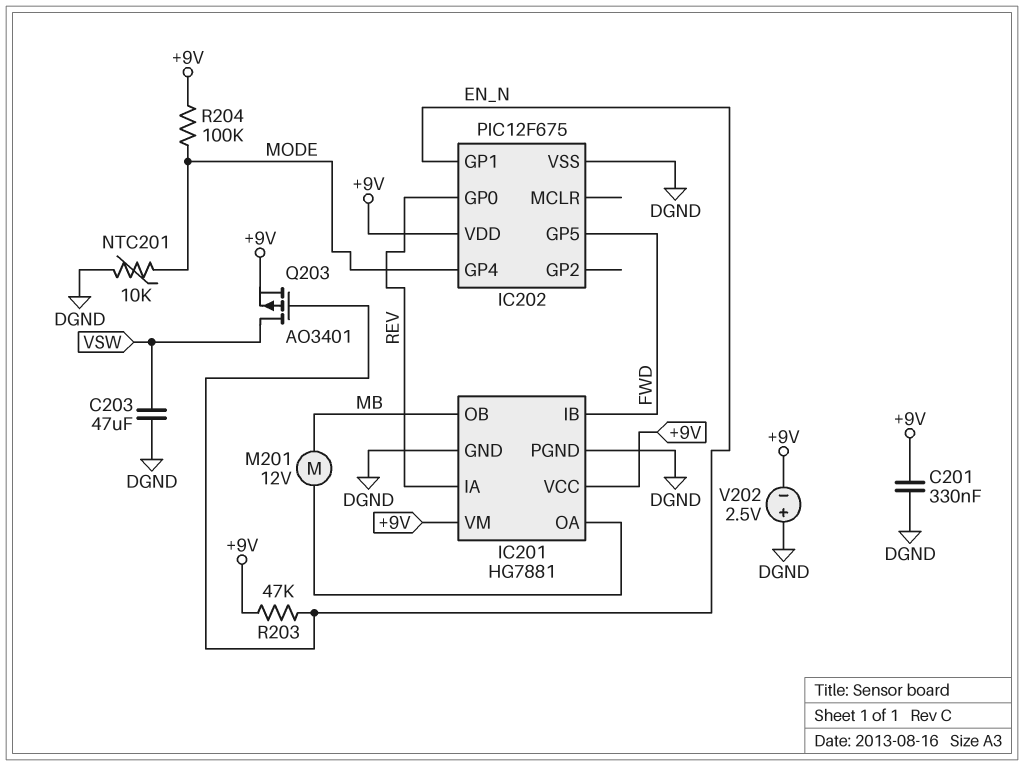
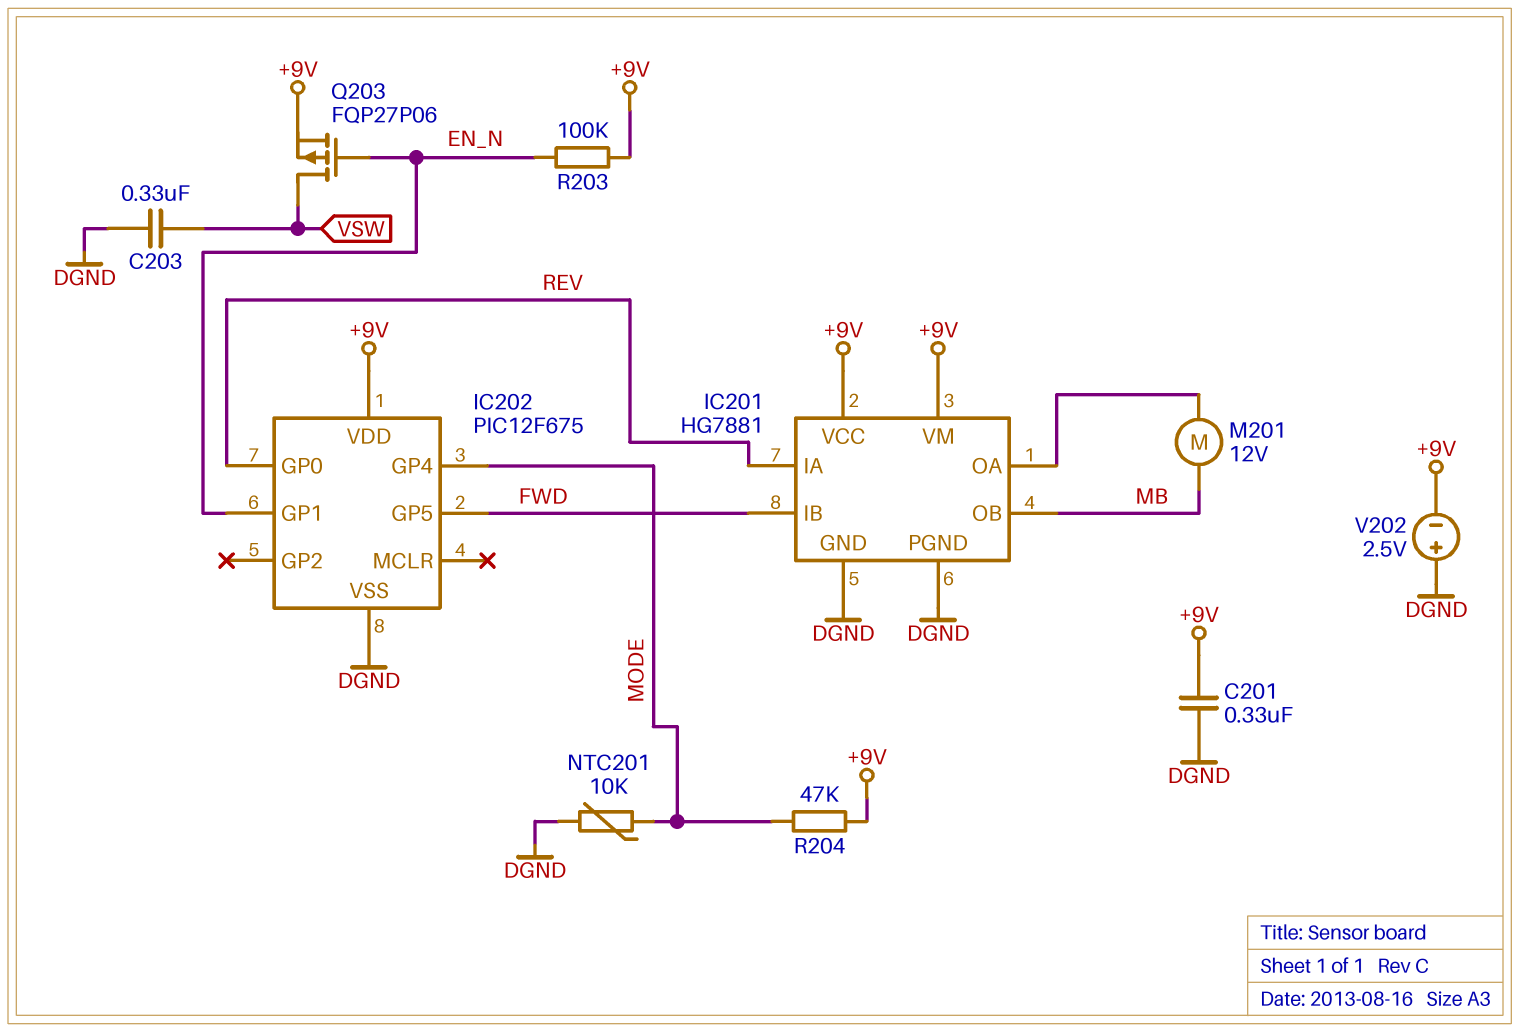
C203: 47uF (DGND, VSW) -> 330nF (DGND, VSW)
Q203: PMOS AO3401 (G EN_N, D VSW, S +9V) -> PMOS FQP27P06 (G EN_N, D VSW, S +9V)
R203: 47k (+9V, EN_N) -> 100k (+9V, EN_N)
R204: 100k (+9V, MODE) -> 47k (+9V, MODE)

